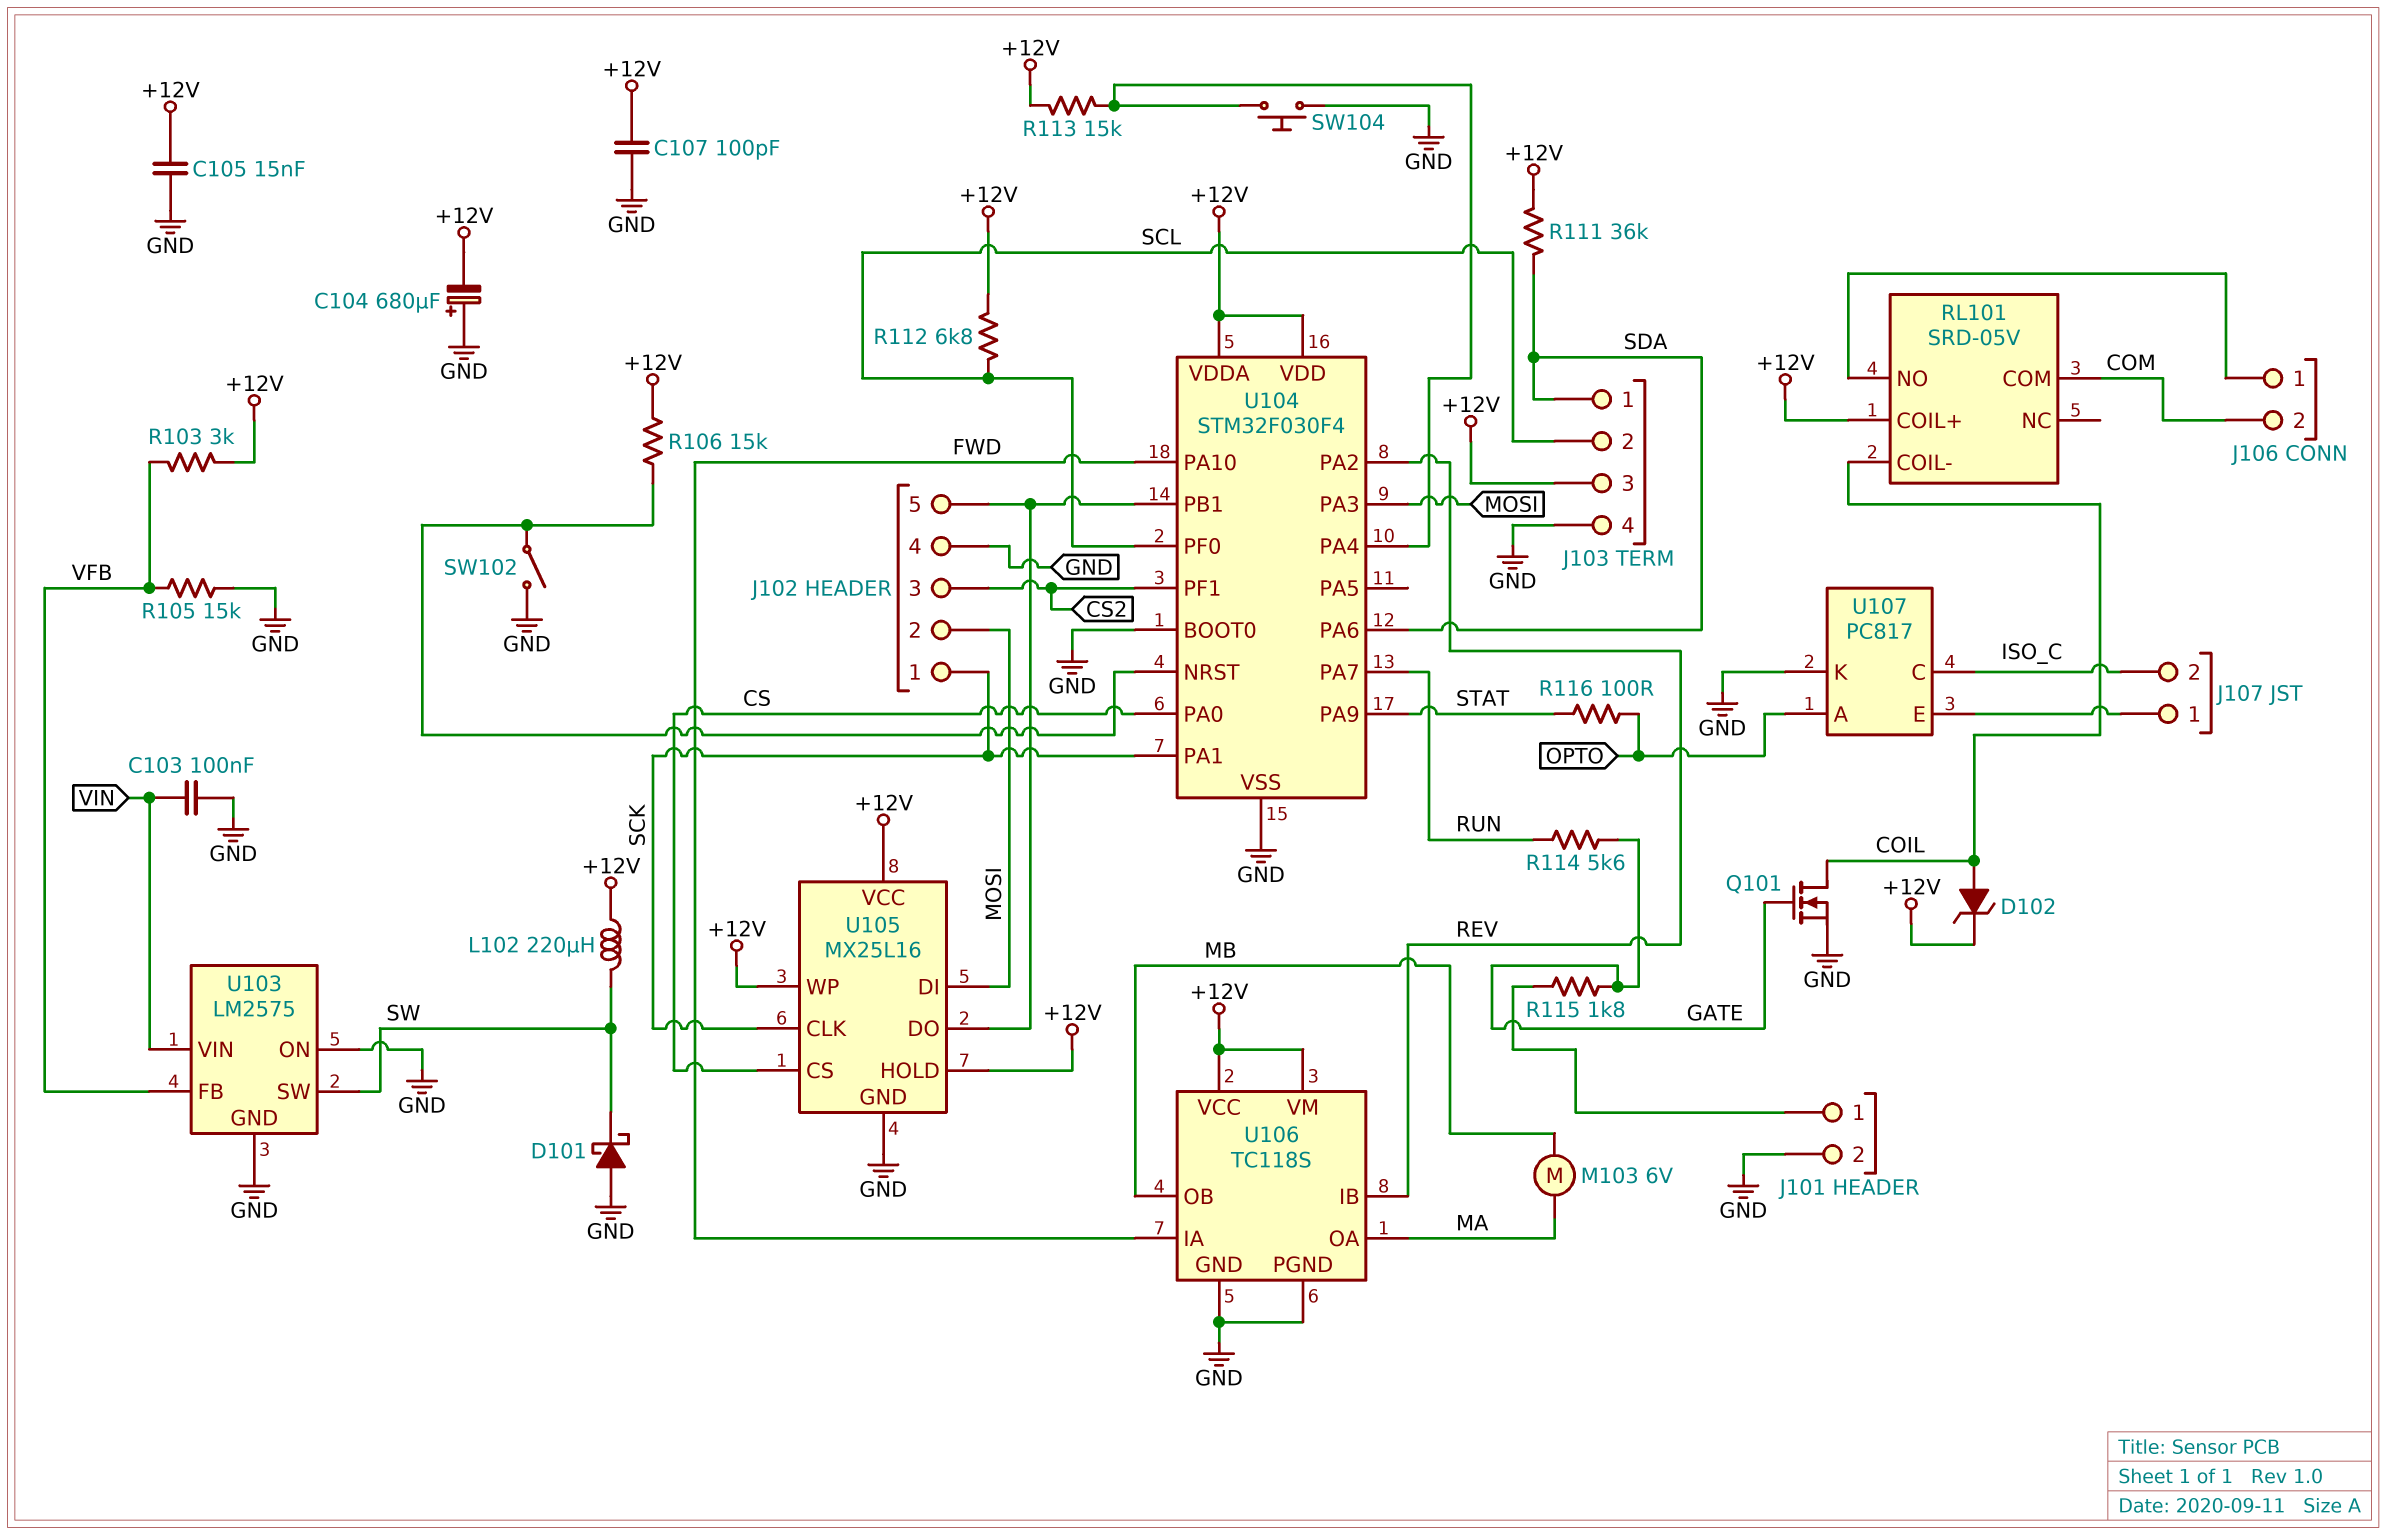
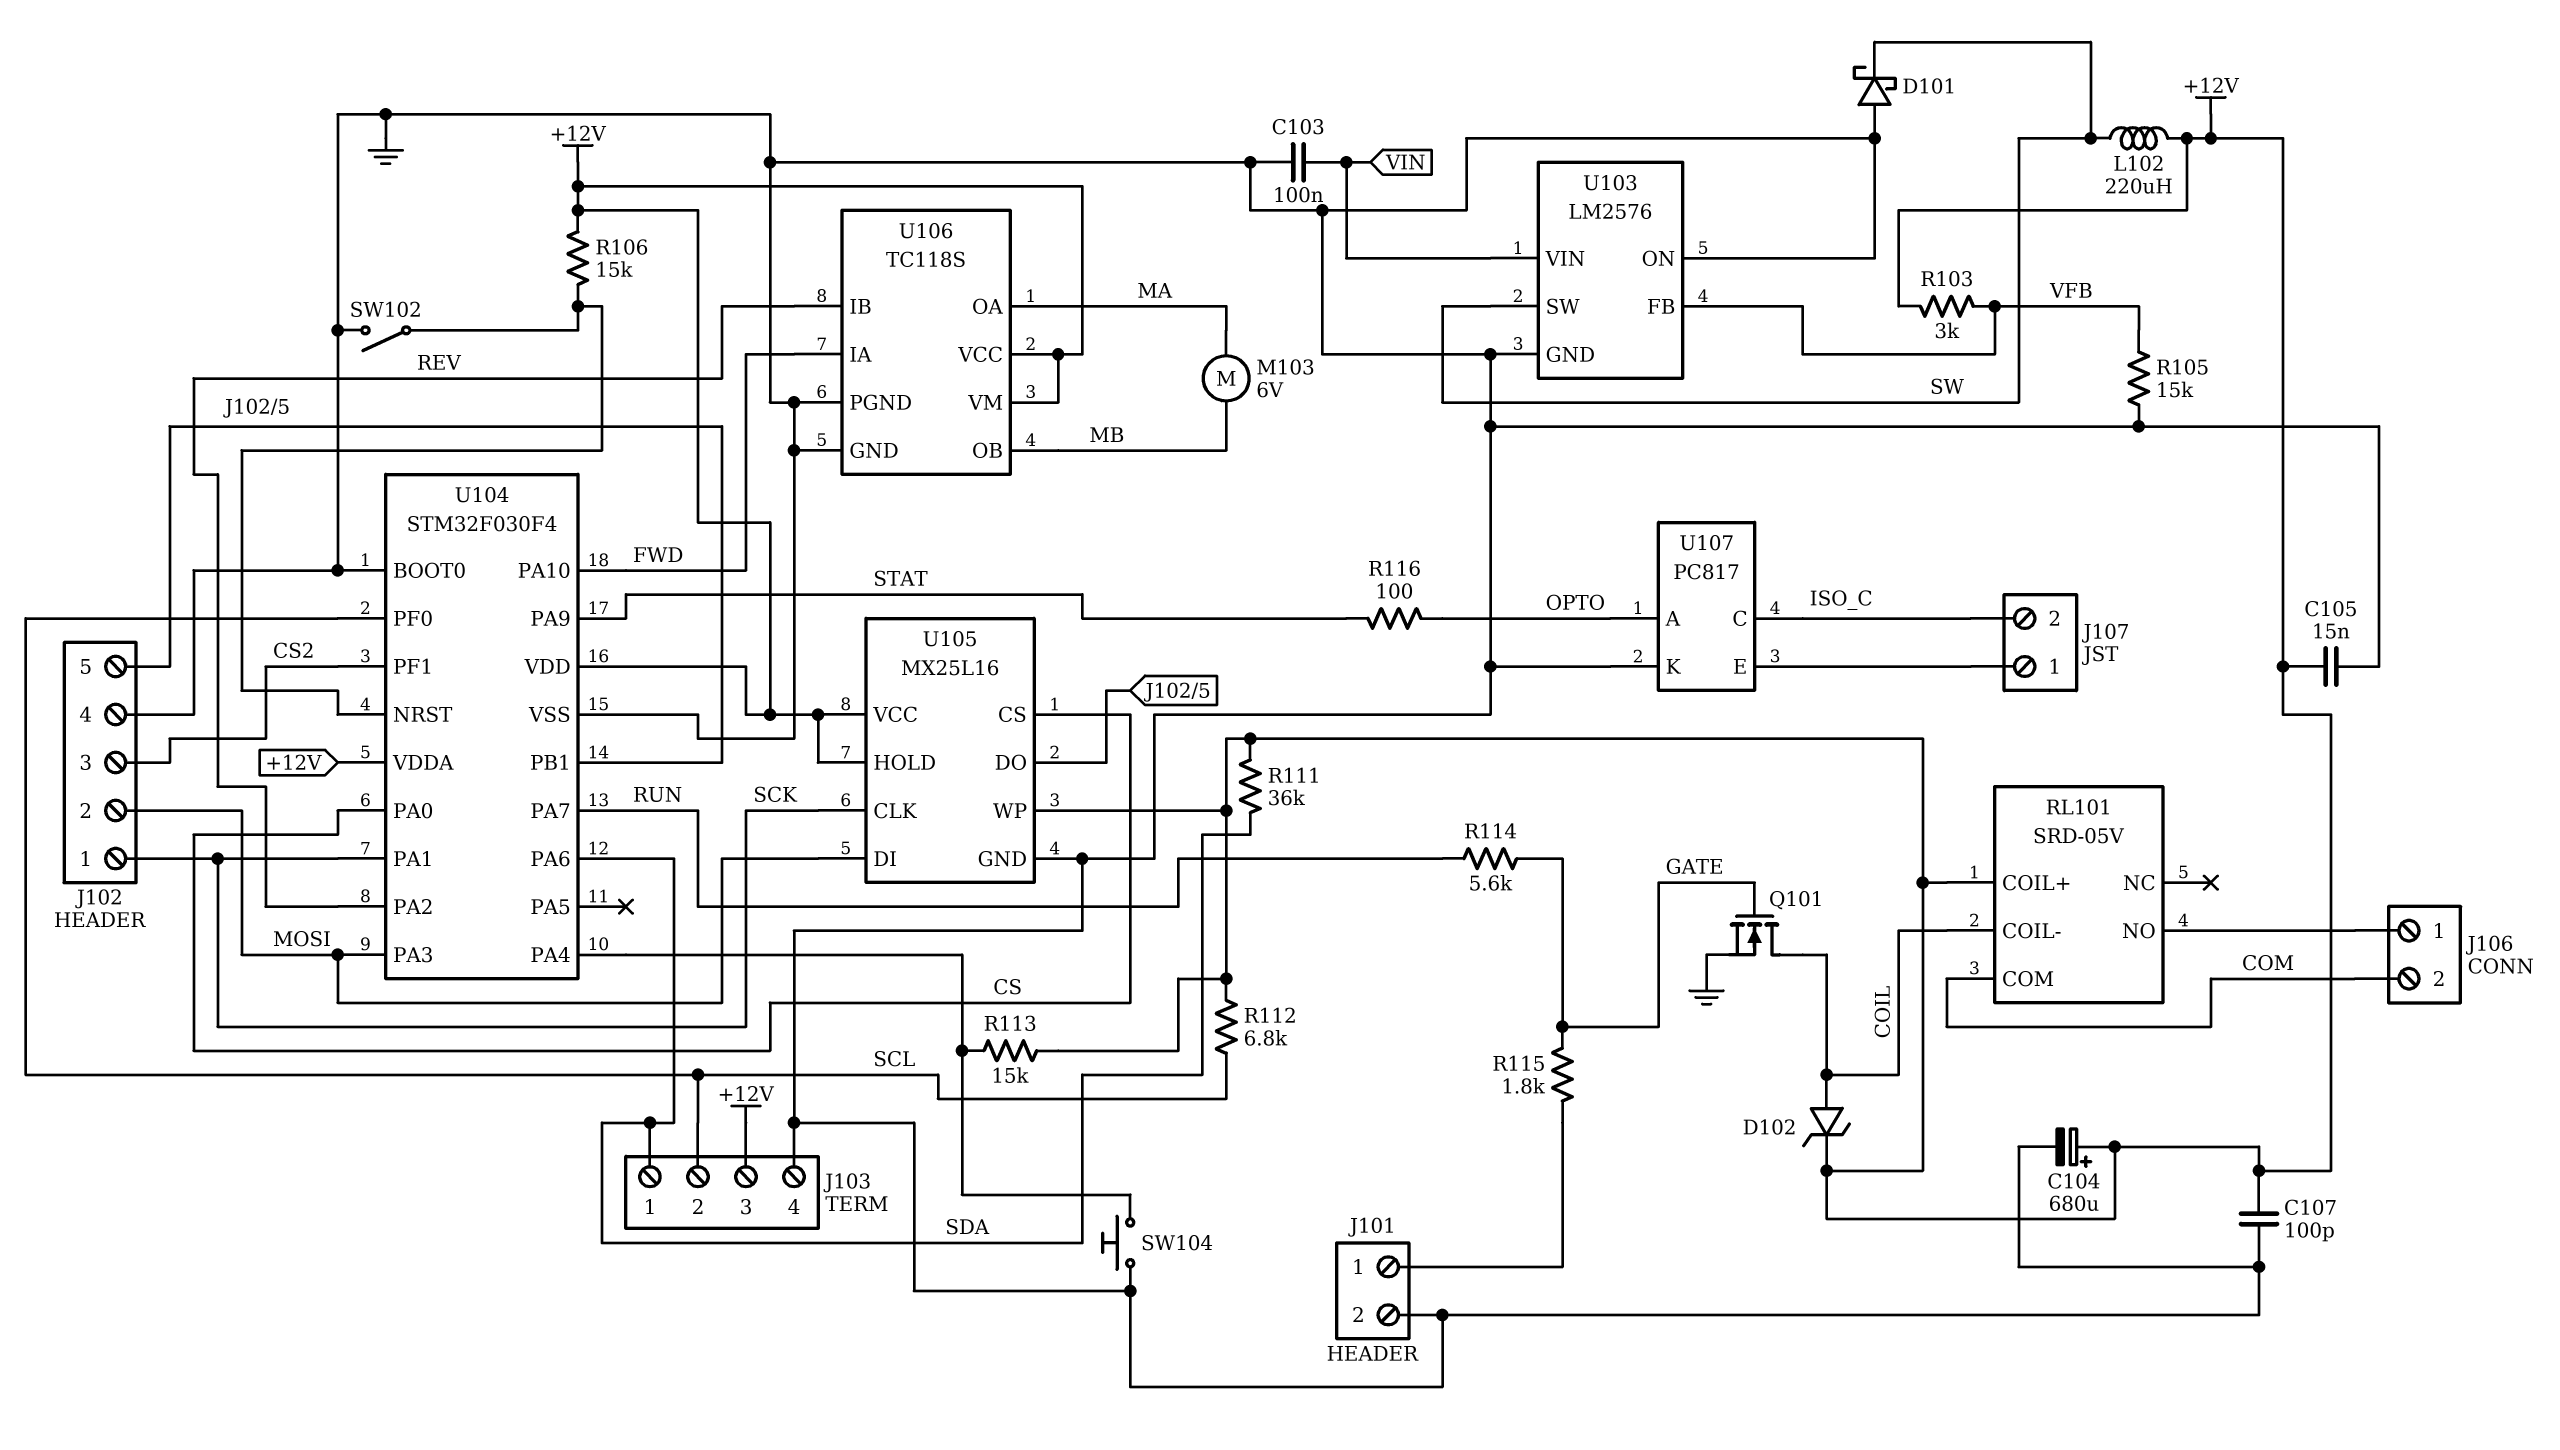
C104: 680uF (plus GND, minus +12V) -> 680uF (plus +12V, minus GND)
U103: LM2575 -> LM2576

